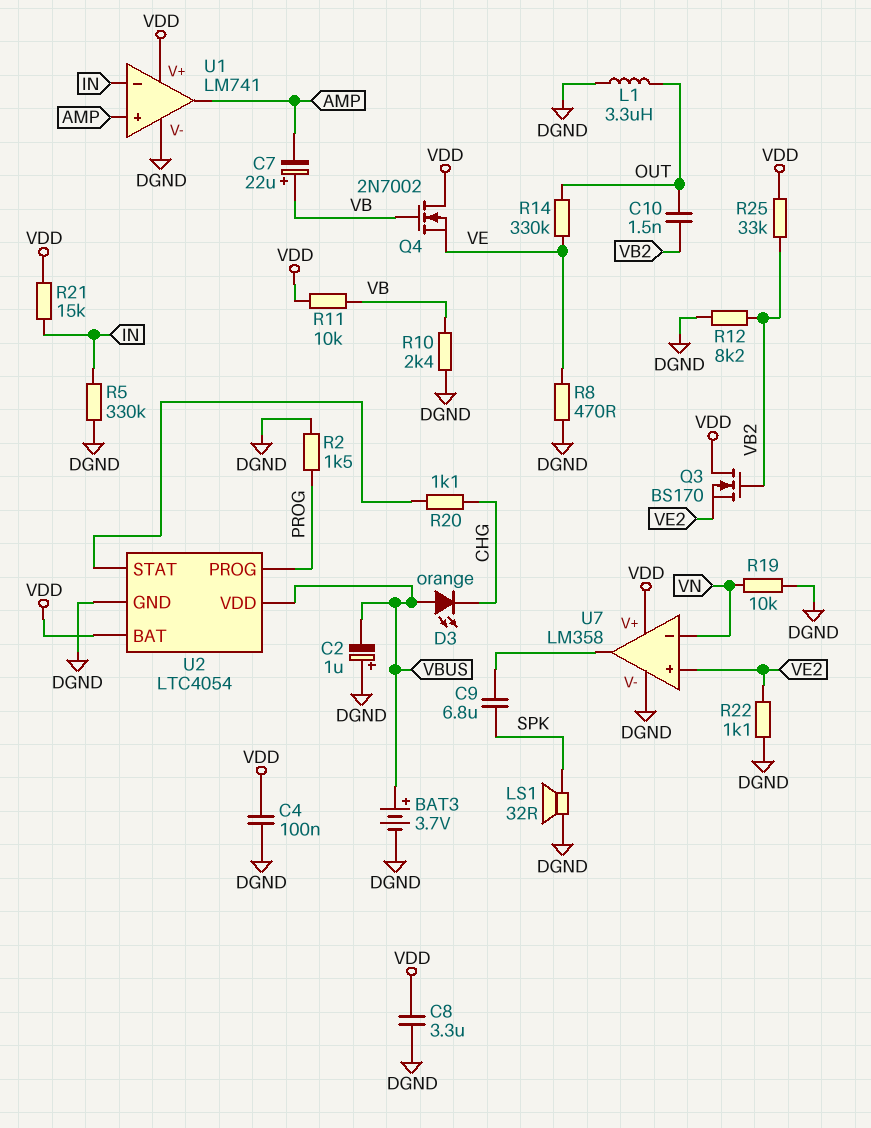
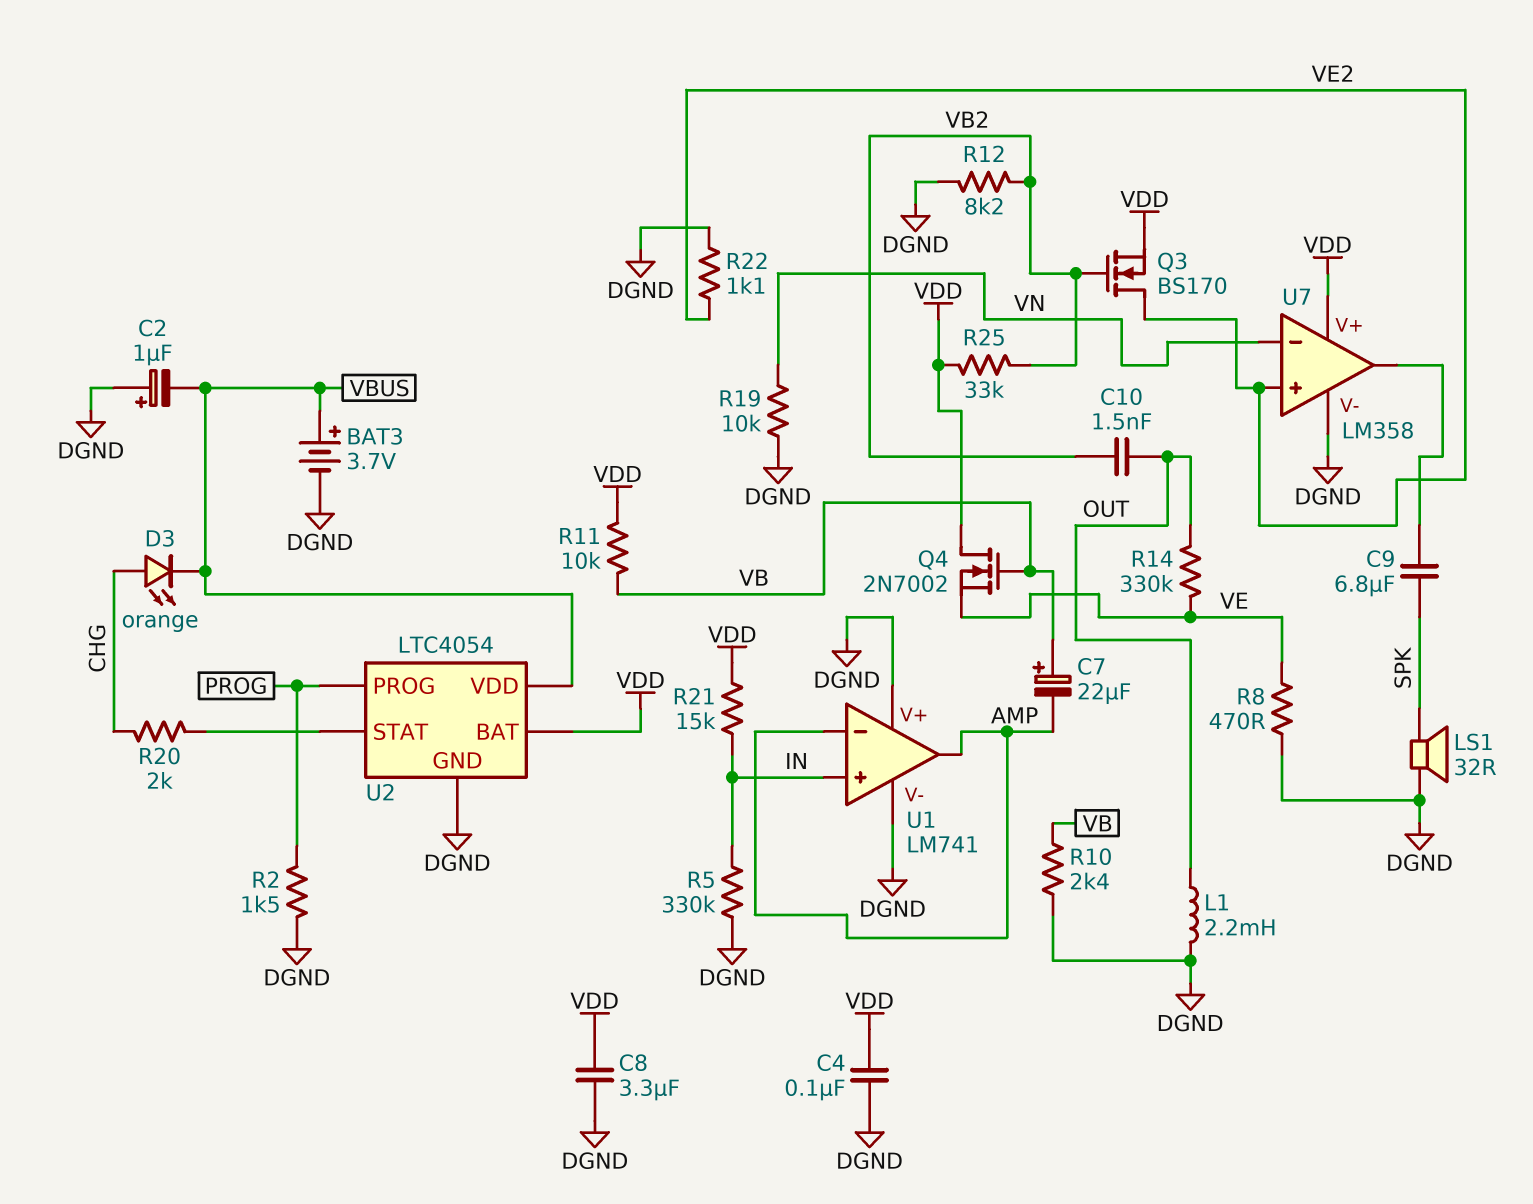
D3: LED orange (A VBUS, K CHG) -> LED orange (A CHG, K VBUS)
L1: 3.3uH (DGND, OUT) -> 2.2mH (DGND, OUT)
Q3: NMOS BS170 (G VB2, D VDD, S VE2) -> NMOS BS170 (G VB2, D VE2, S VDD)
R20: 1.1k (CHG, U2/STAT) -> 2k (CHG, U2/STAT)
U1 pin V+: VDD -> DGND
U1 pin in+: AMP -> IN
U1 pin in-: IN -> AMP

